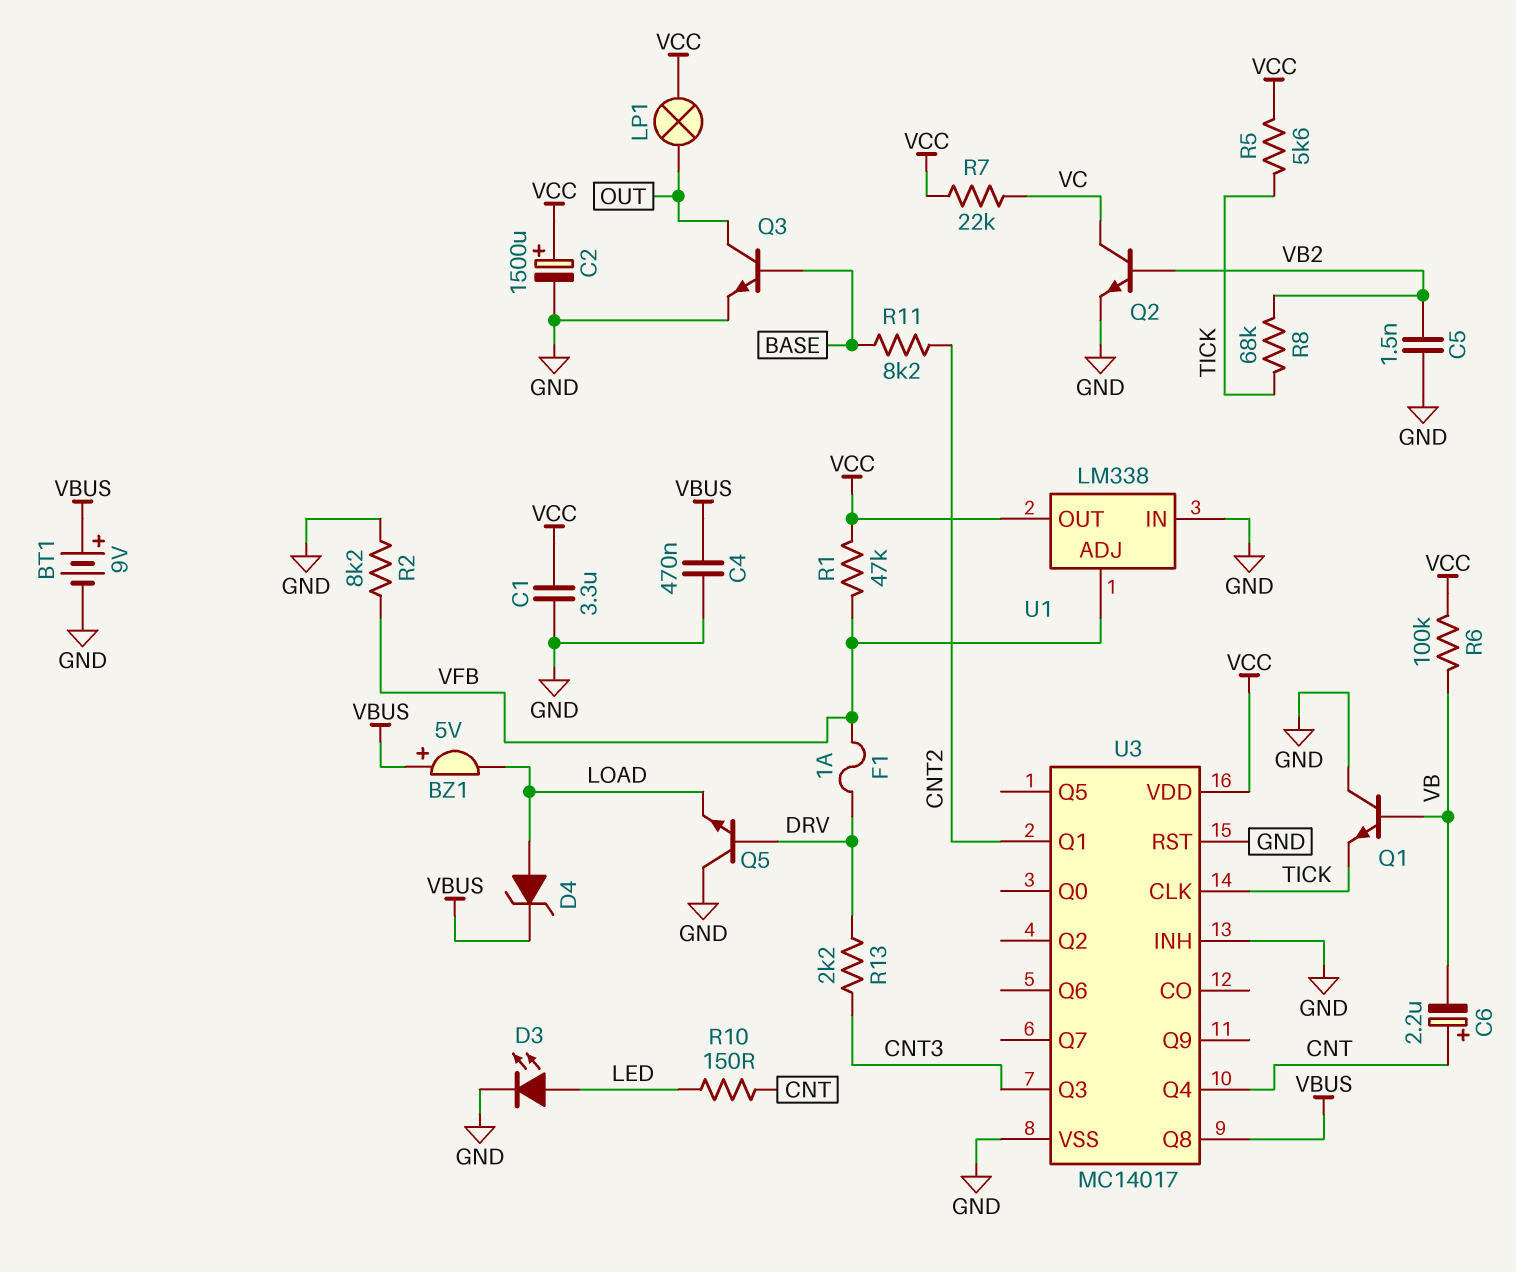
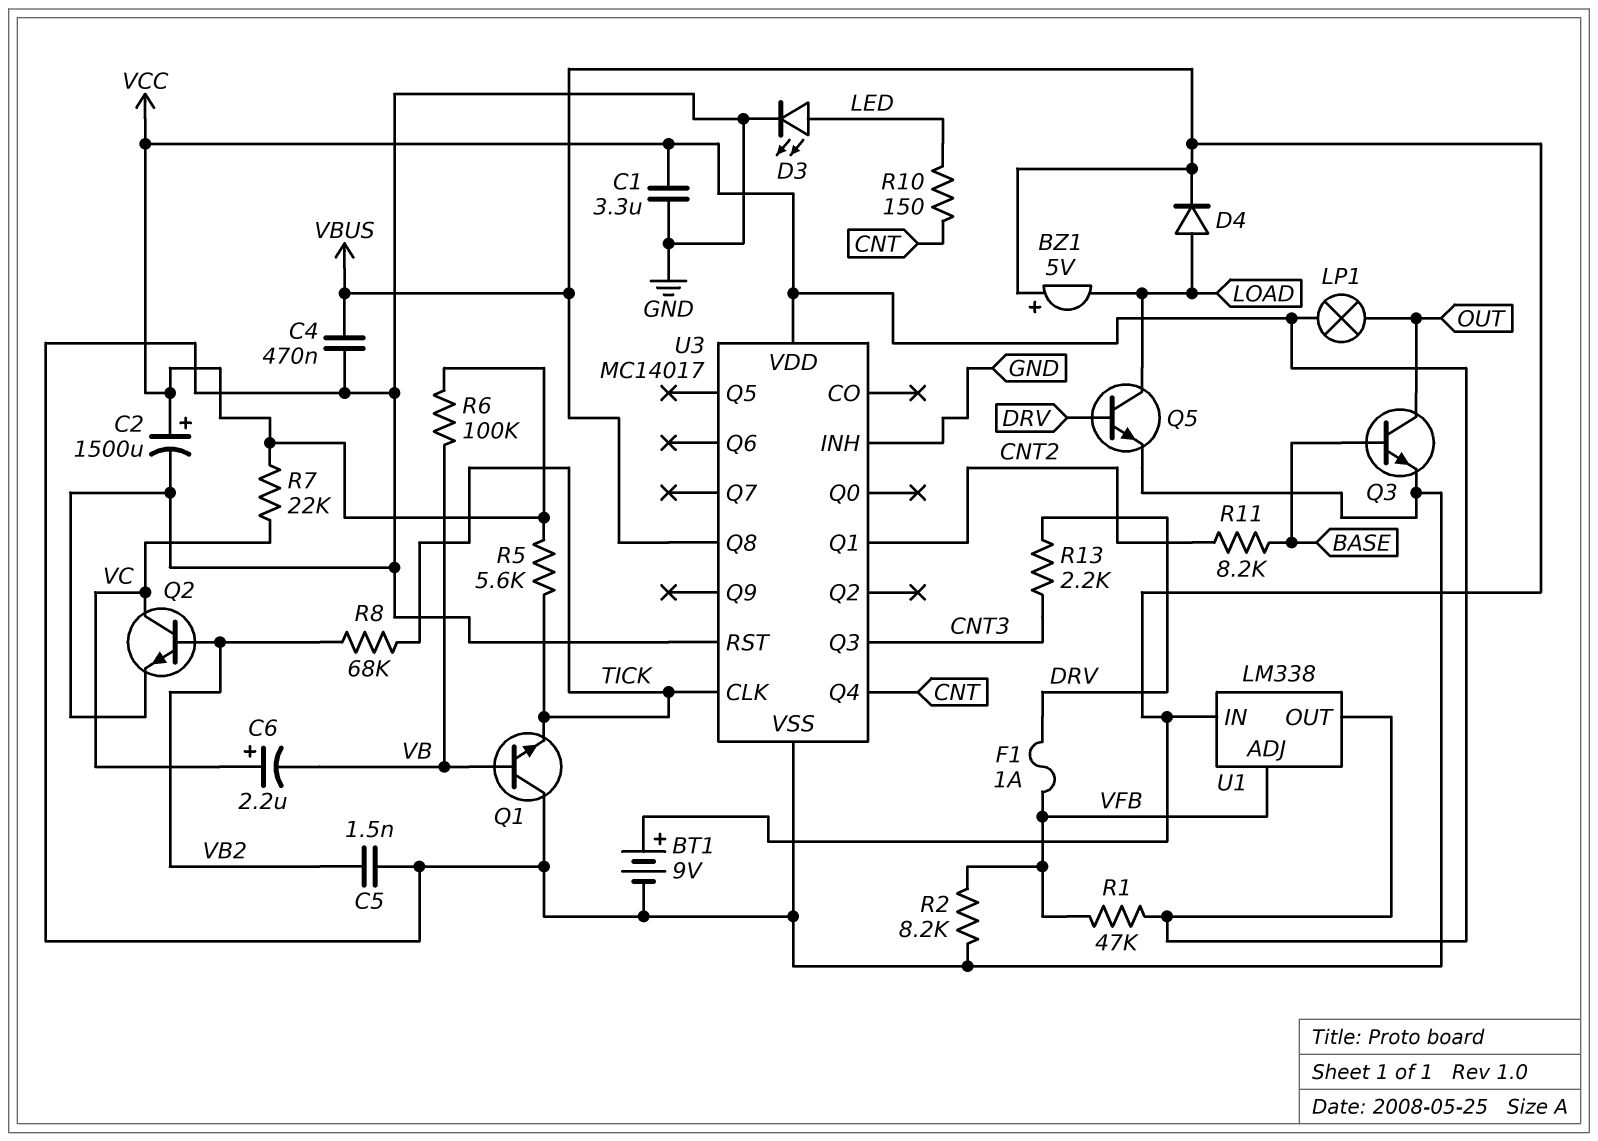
C6: 2.2uF (plus CNT, minus VB) -> 2.2uF (plus VC, minus VB)
D4: zener (A LOAD, K VBUS) -> diode (A LOAD, K VBUS)
Q5: NPN (B DRV, C GND, E LOAD) -> NPN (B DRV, C LOAD, E GND)
U1 pin IN: GND -> VBUS

